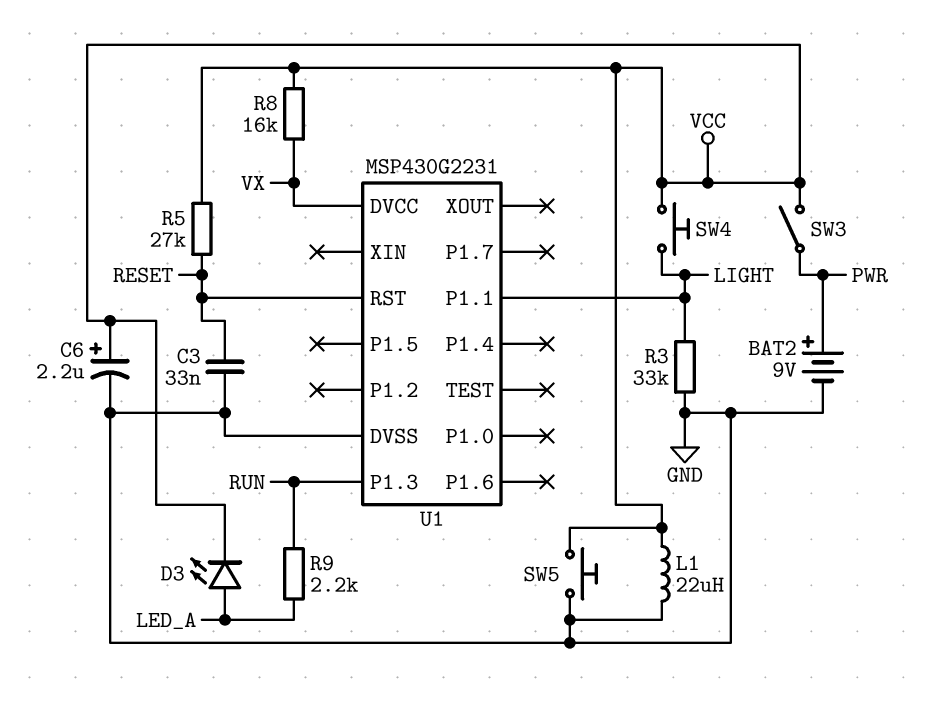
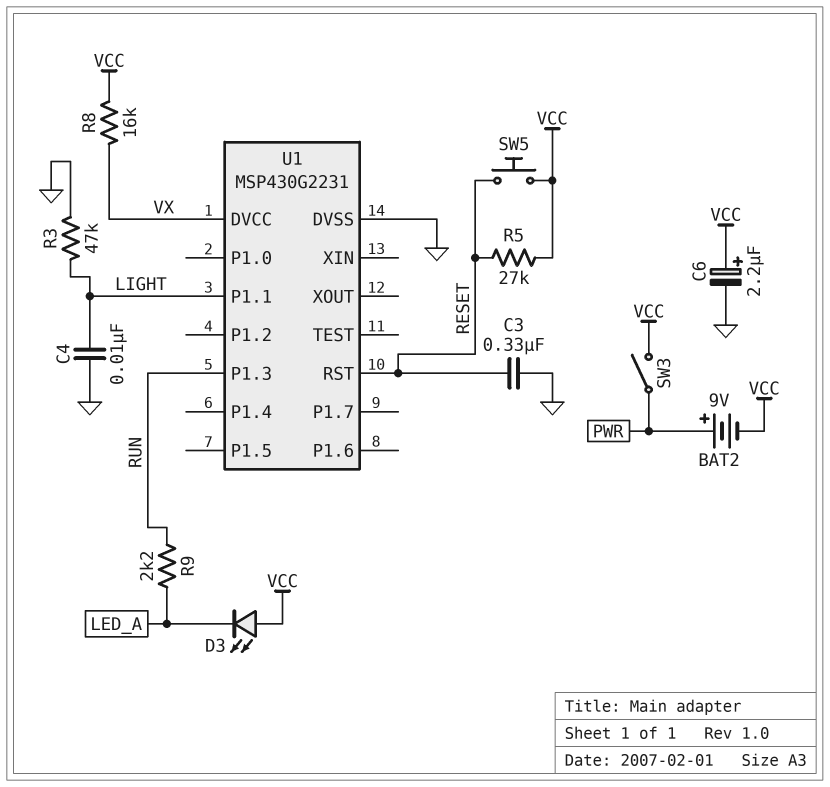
BAT2: 9V (plus PWR, minus GND) -> 9V (plus PWR, minus VCC)
C3: 33nF (GND, RESET) -> 330nF (GND, RESET)
C4: none -> 10nF (GND, LIGHT)
D3: LED (A LED_A, K VCC) -> LED (A VCC, K LED_A)
L1: 22uH (GND, VCC) -> none
R3: 33k (GND, LIGHT) -> 47k (GND, LIGHT)
SW4: button (LIGHT, VCC) -> none
SW5: button (GND, VCC) -> button (RESET, VCC)

